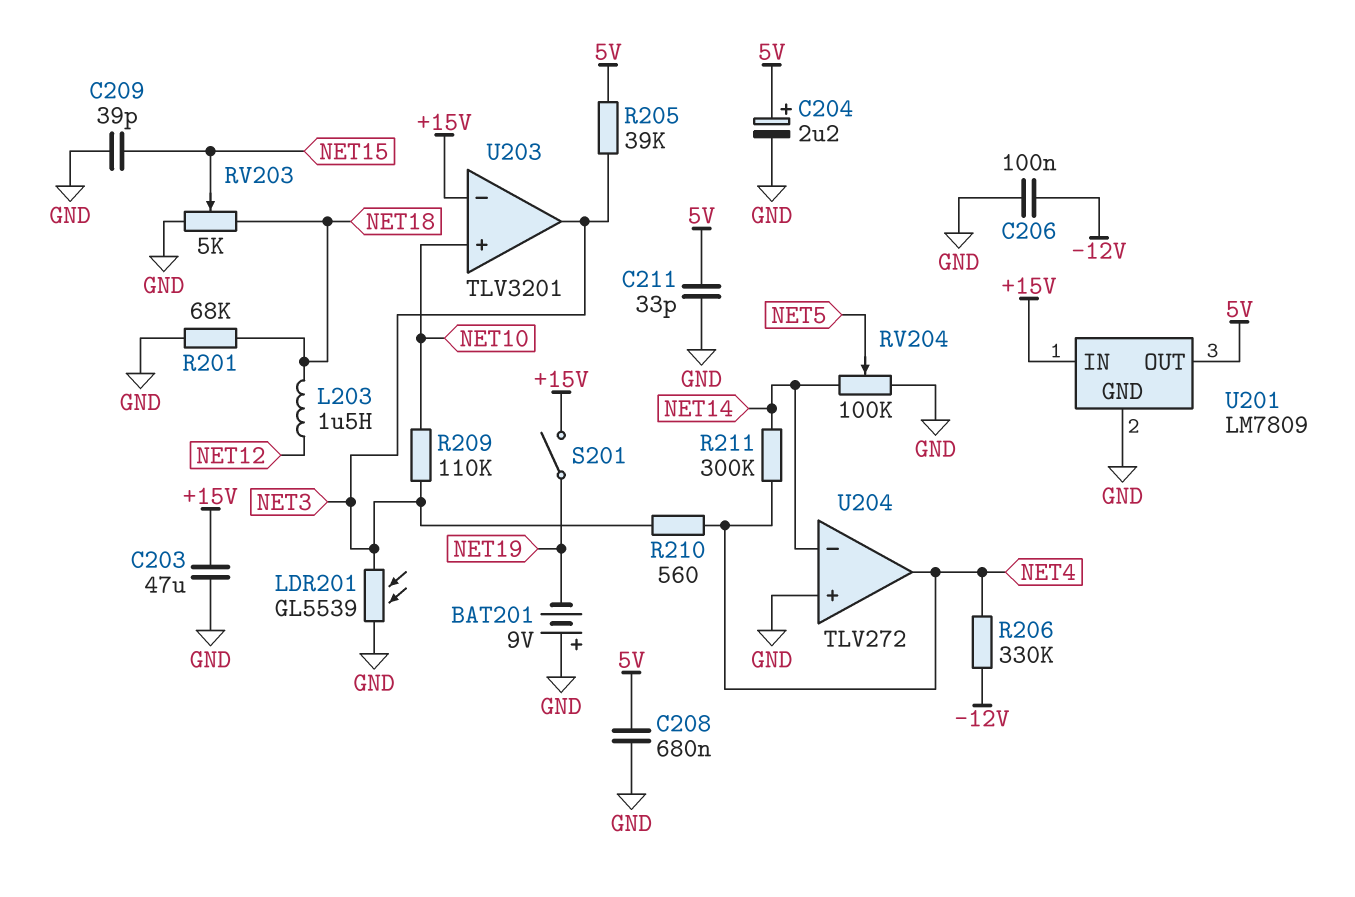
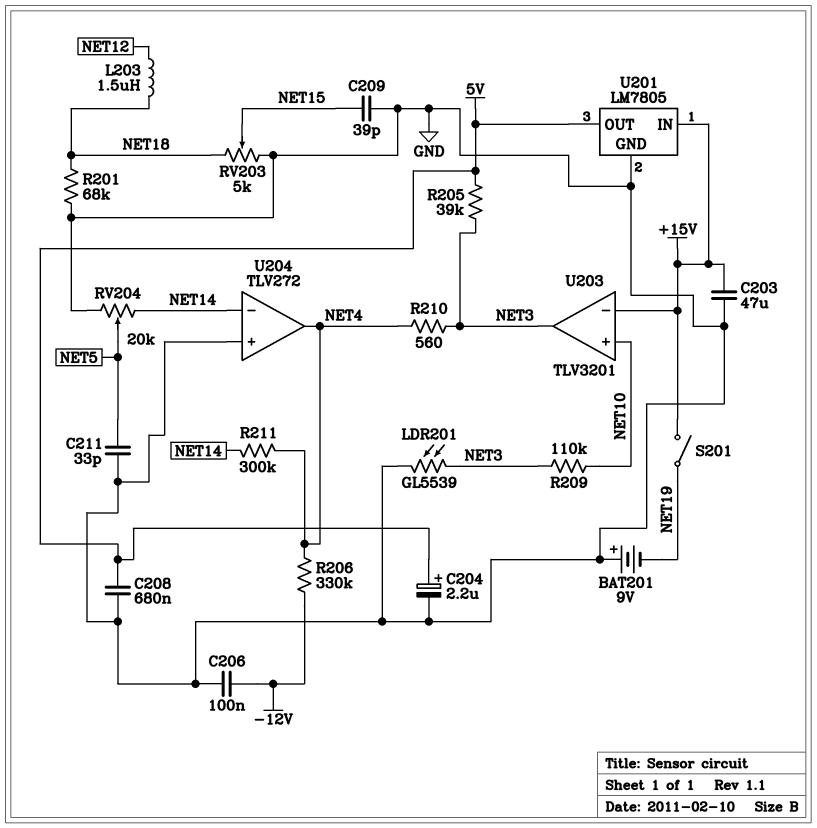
C211: 33pF (5V, GND) -> 33pF (GND, NET5)
RV204: 100k (GND, NET14, wiper NET5) -> 20k (GND, NET14, wiper NET5)
U201: LM7809 -> LM7805

